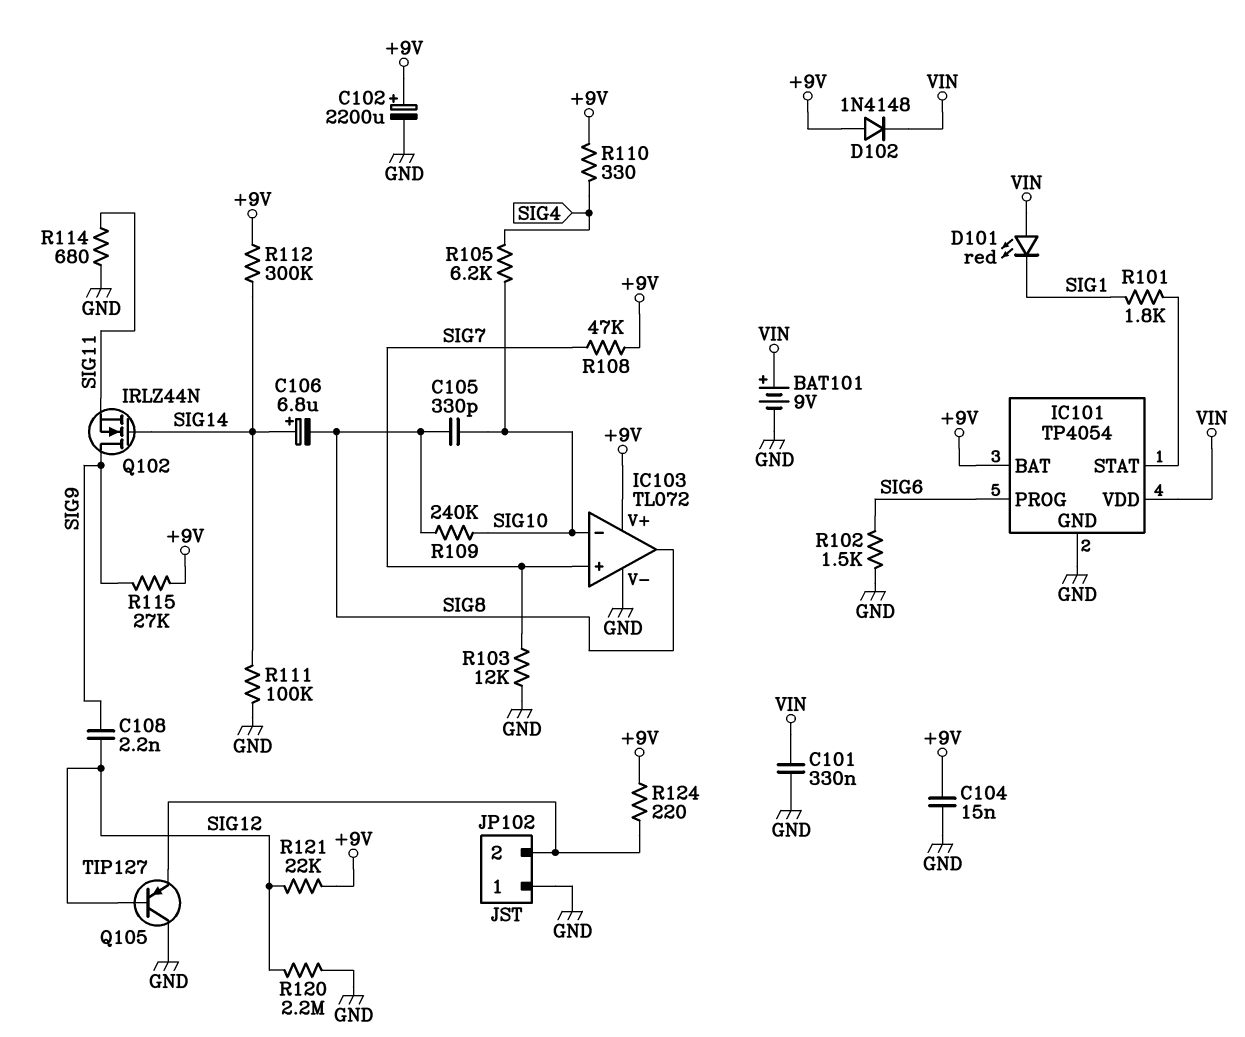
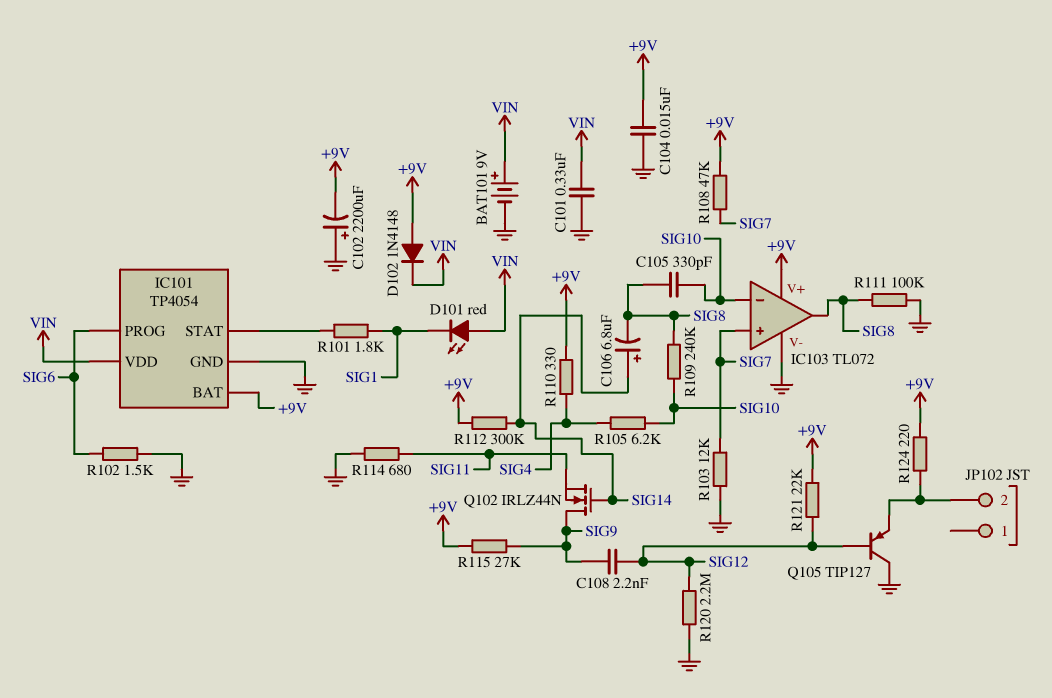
C102: 2200uF (plus +9V, minus GND) -> 2200uF (plus GND, minus +9V)
JP102 pin 1: GND -> none
R111: 100k (GND, SIG14) -> 100k (GND, SIG8)

